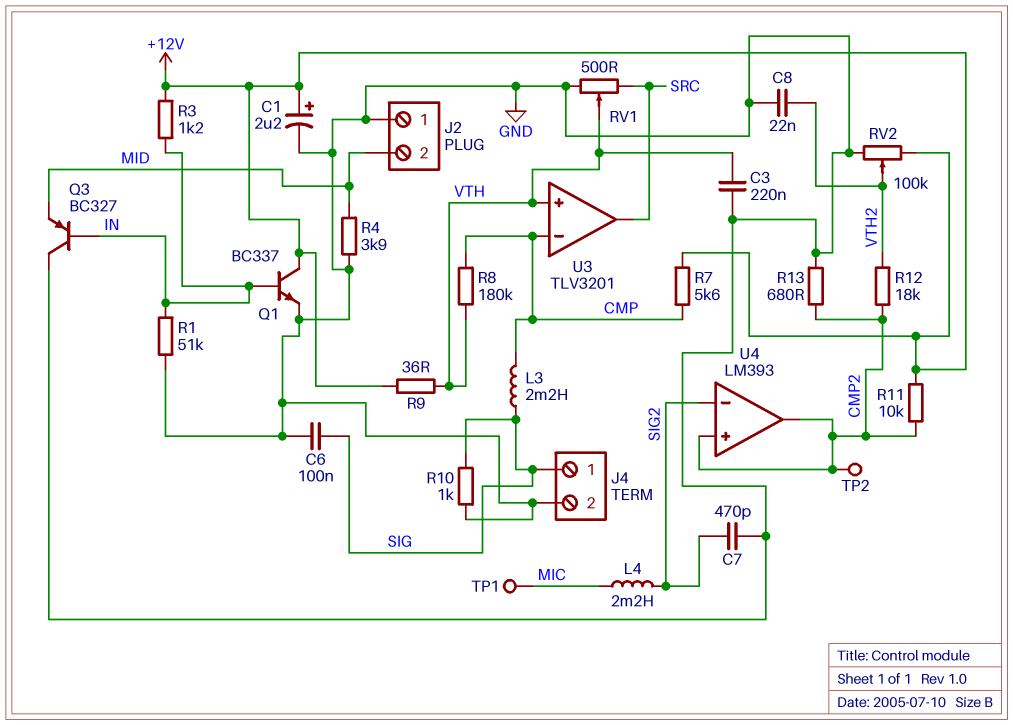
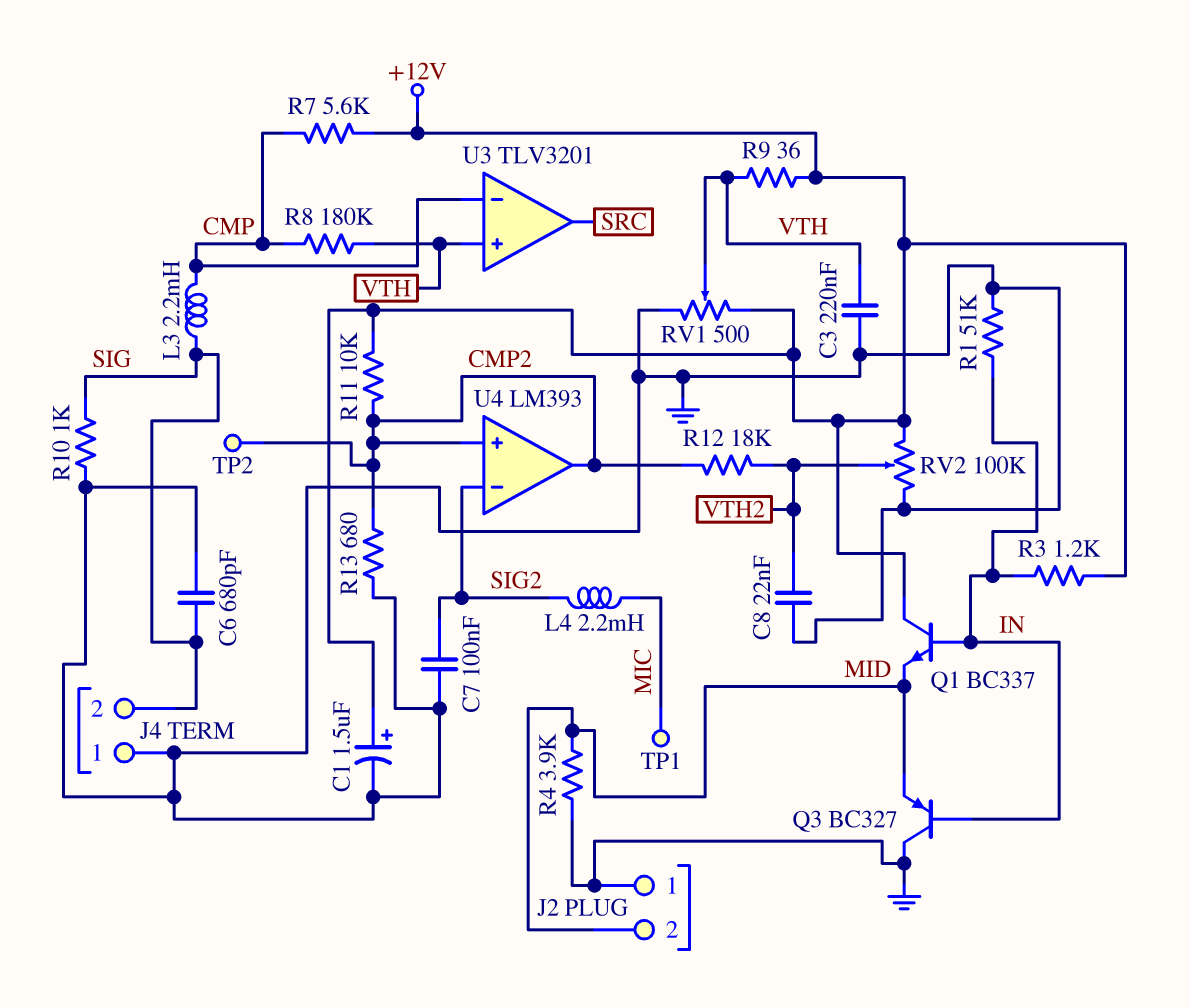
C1: 2.2uF (plus +12V, minus GND) -> 1.5uF (plus +12V, minus GND)
C6: 100nF (GND, SIG) -> 680pF (GND, SIG)
C7: 470pF (GND, SIG2) -> 100nF (GND, SIG2)
J4 pin 1: SIG -> GND
J4 pin 2: GND -> SIG
Q1: NPN BC337 (B IN, C +12V, E GND) -> NPN BC337 (B IN, C +12V, E MID)
RV1: 500 (GND, SRC, wiper VTH) -> 500 (+12V, GND, wiper VTH)

